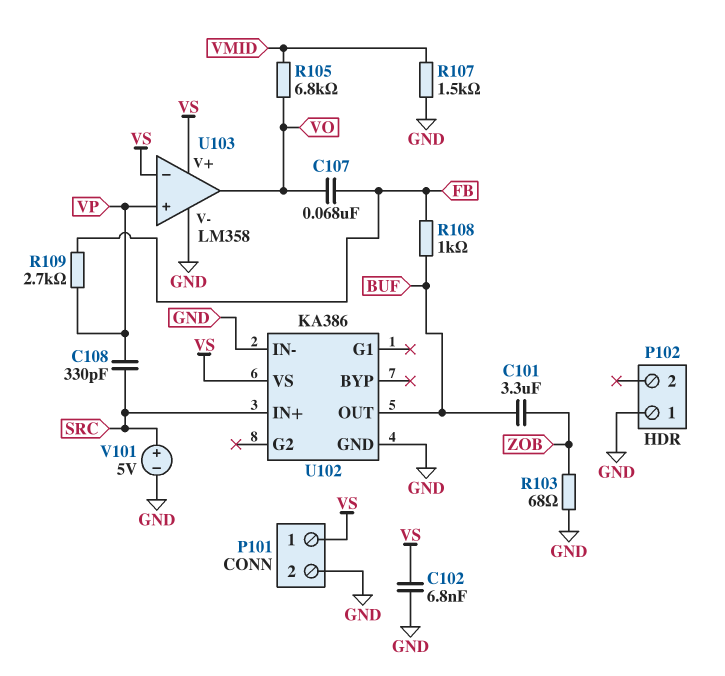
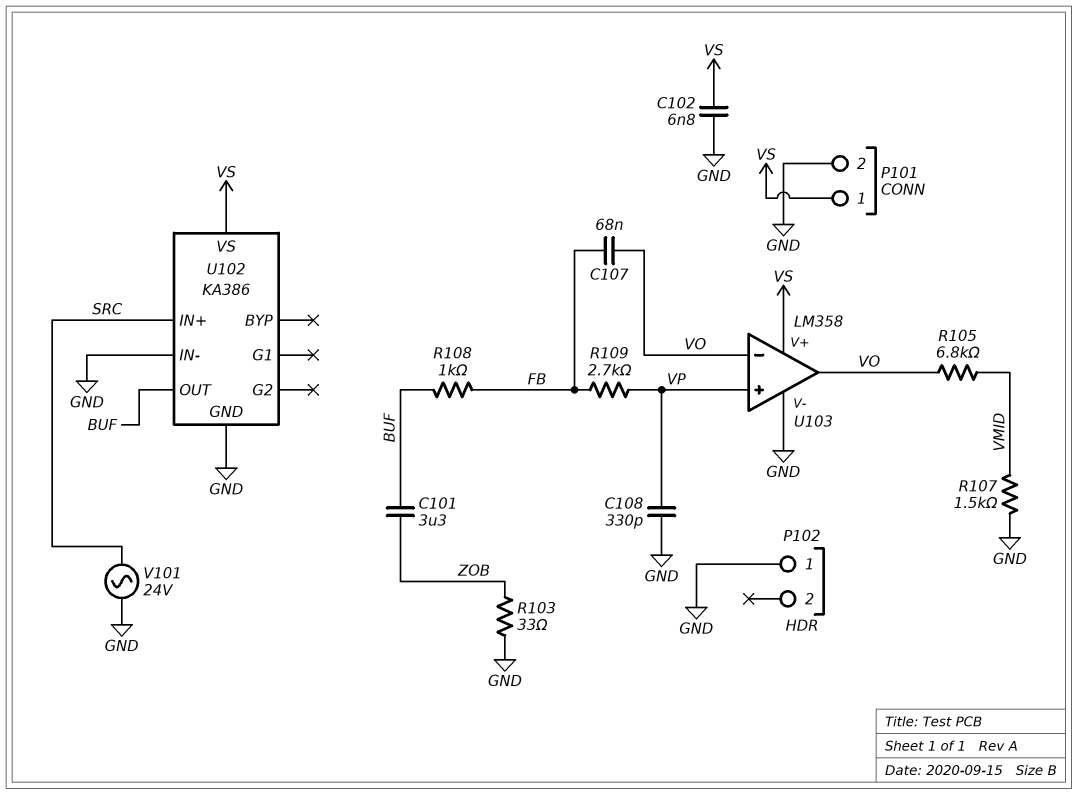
C108: 330pF (SRC, VP) -> 330pF (GND, VP)
R103: 68 (GND, ZOB) -> 33 (GND, ZOB)
U103 pin in-: VS -> VO
V101: 5V (plus SRC, minus GND) -> AC 24V (GND, SRC)

